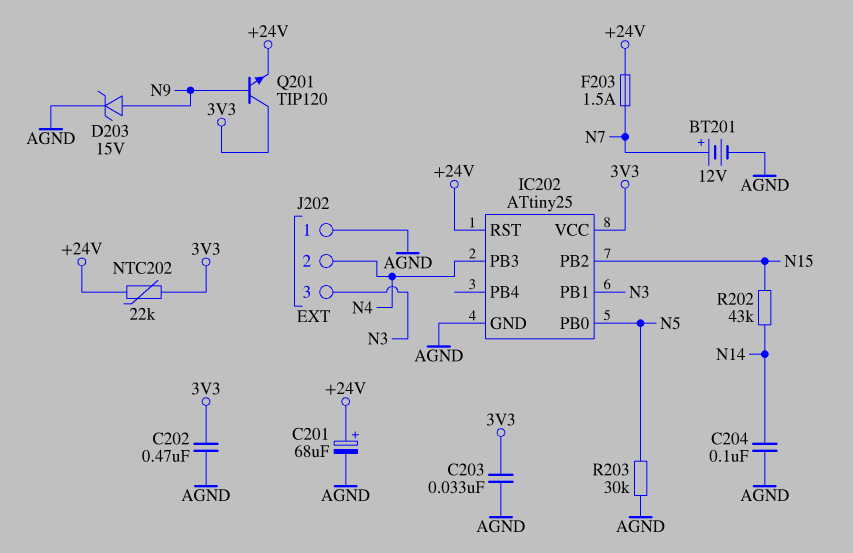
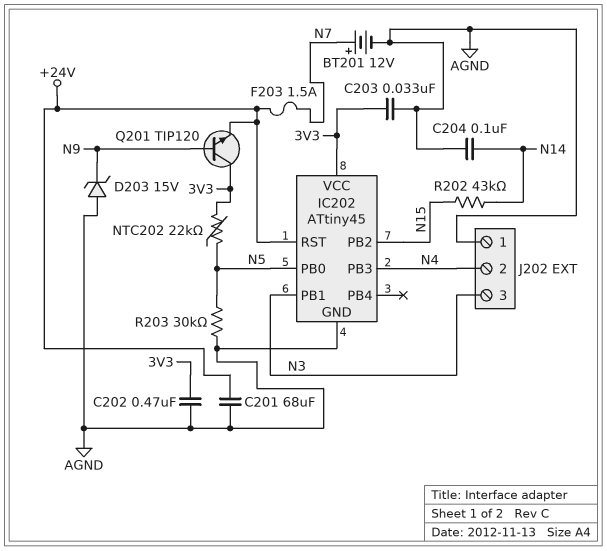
C201: 68uF (plus +24V, minus AGND) -> 68uF (+24V, AGND)
D203: zener 15V (A N9, K AGND) -> zener 15V (A AGND, K N9)
IC202: ATtiny25 -> ATtiny45
NTC202: 22k (+24V, 3V3) -> 22k (3V3, N5)

